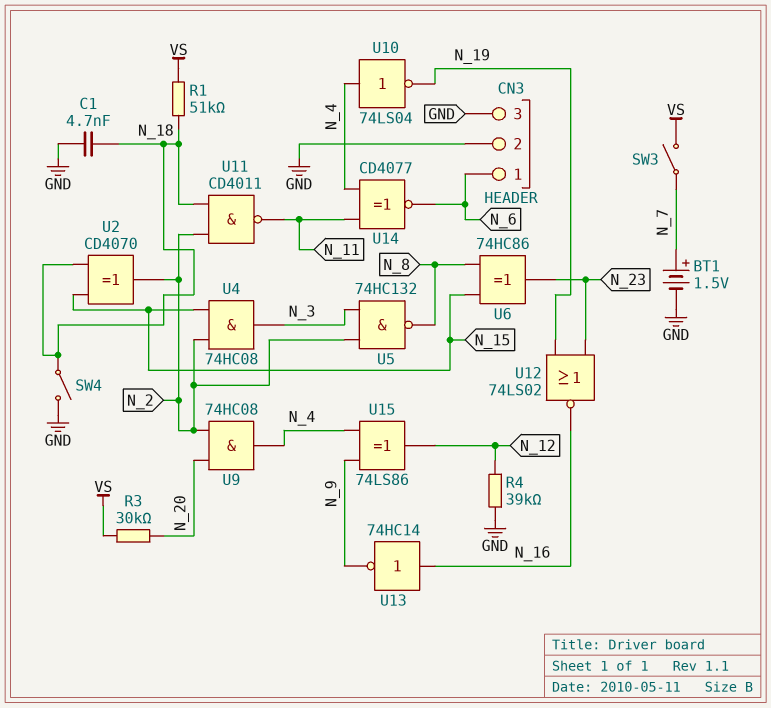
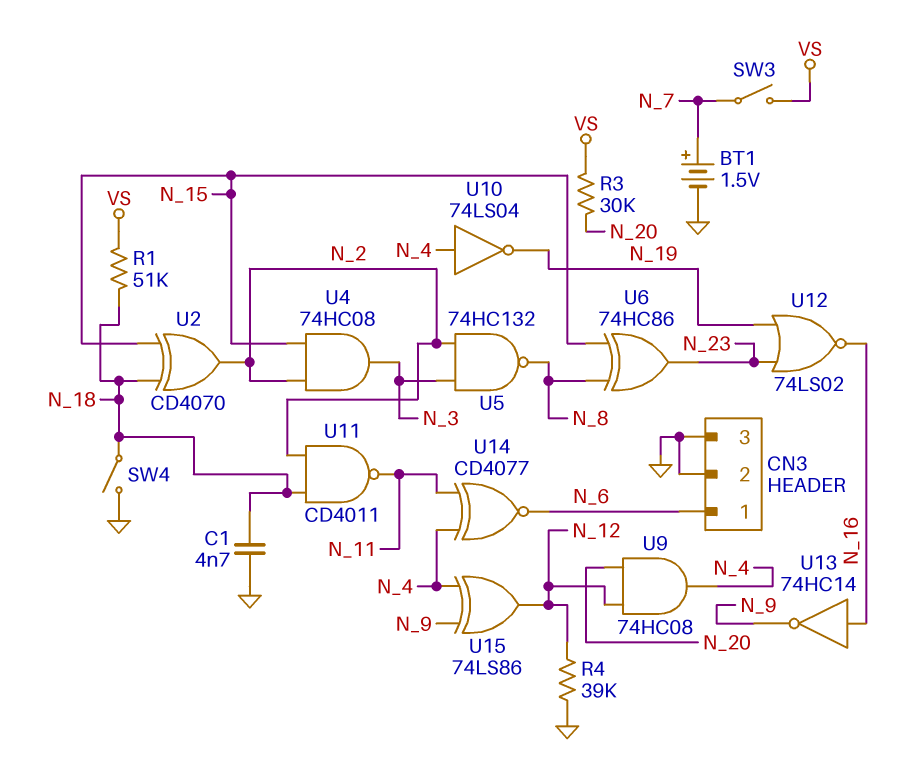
U9: AND 74HC08 (in N_2, in N_20, out N_4) -> AND 74HC08 (in N_12, in N_20, out N_4)

